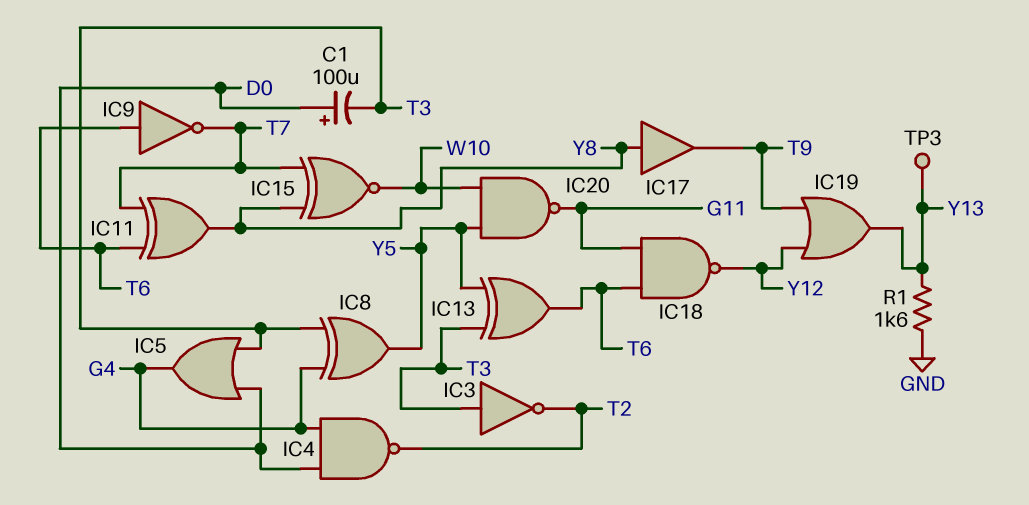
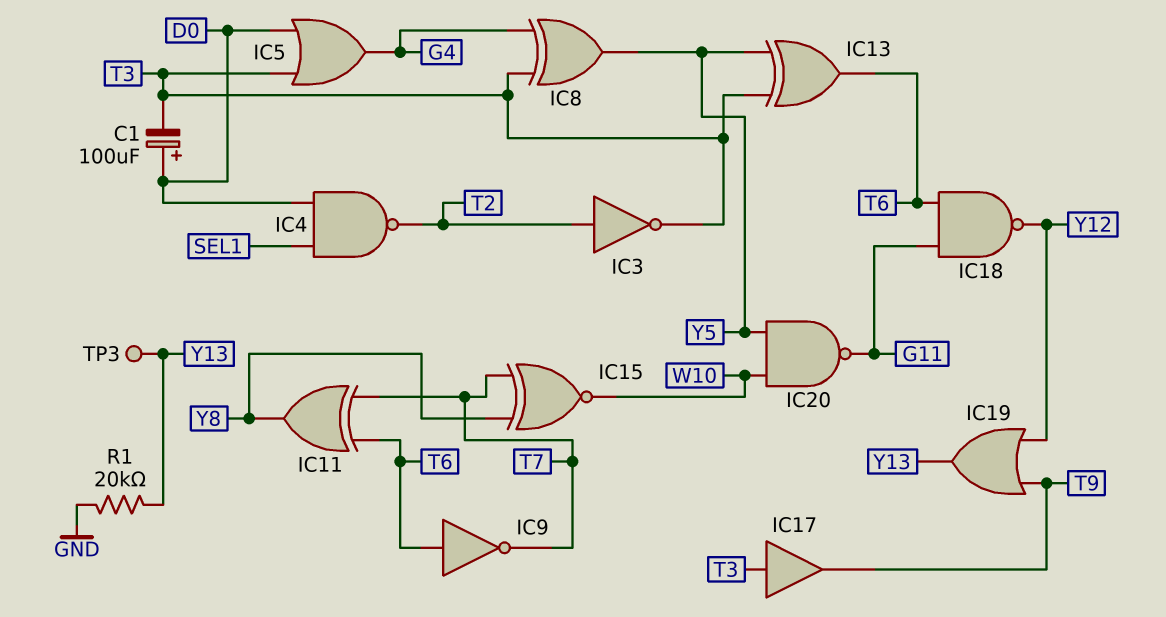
IC3: NOT (in T3, out T2) -> NOT (in T2, out T3)
IC4: NAND (in D0, in G4, out T2) -> NAND (in D0, in SEL1, out T2)
IC17: buffer (in Y8, out T9) -> buffer (in T3, out T9)
R1: 1.6k (GND, Y13) -> 20k (GND, Y13)

